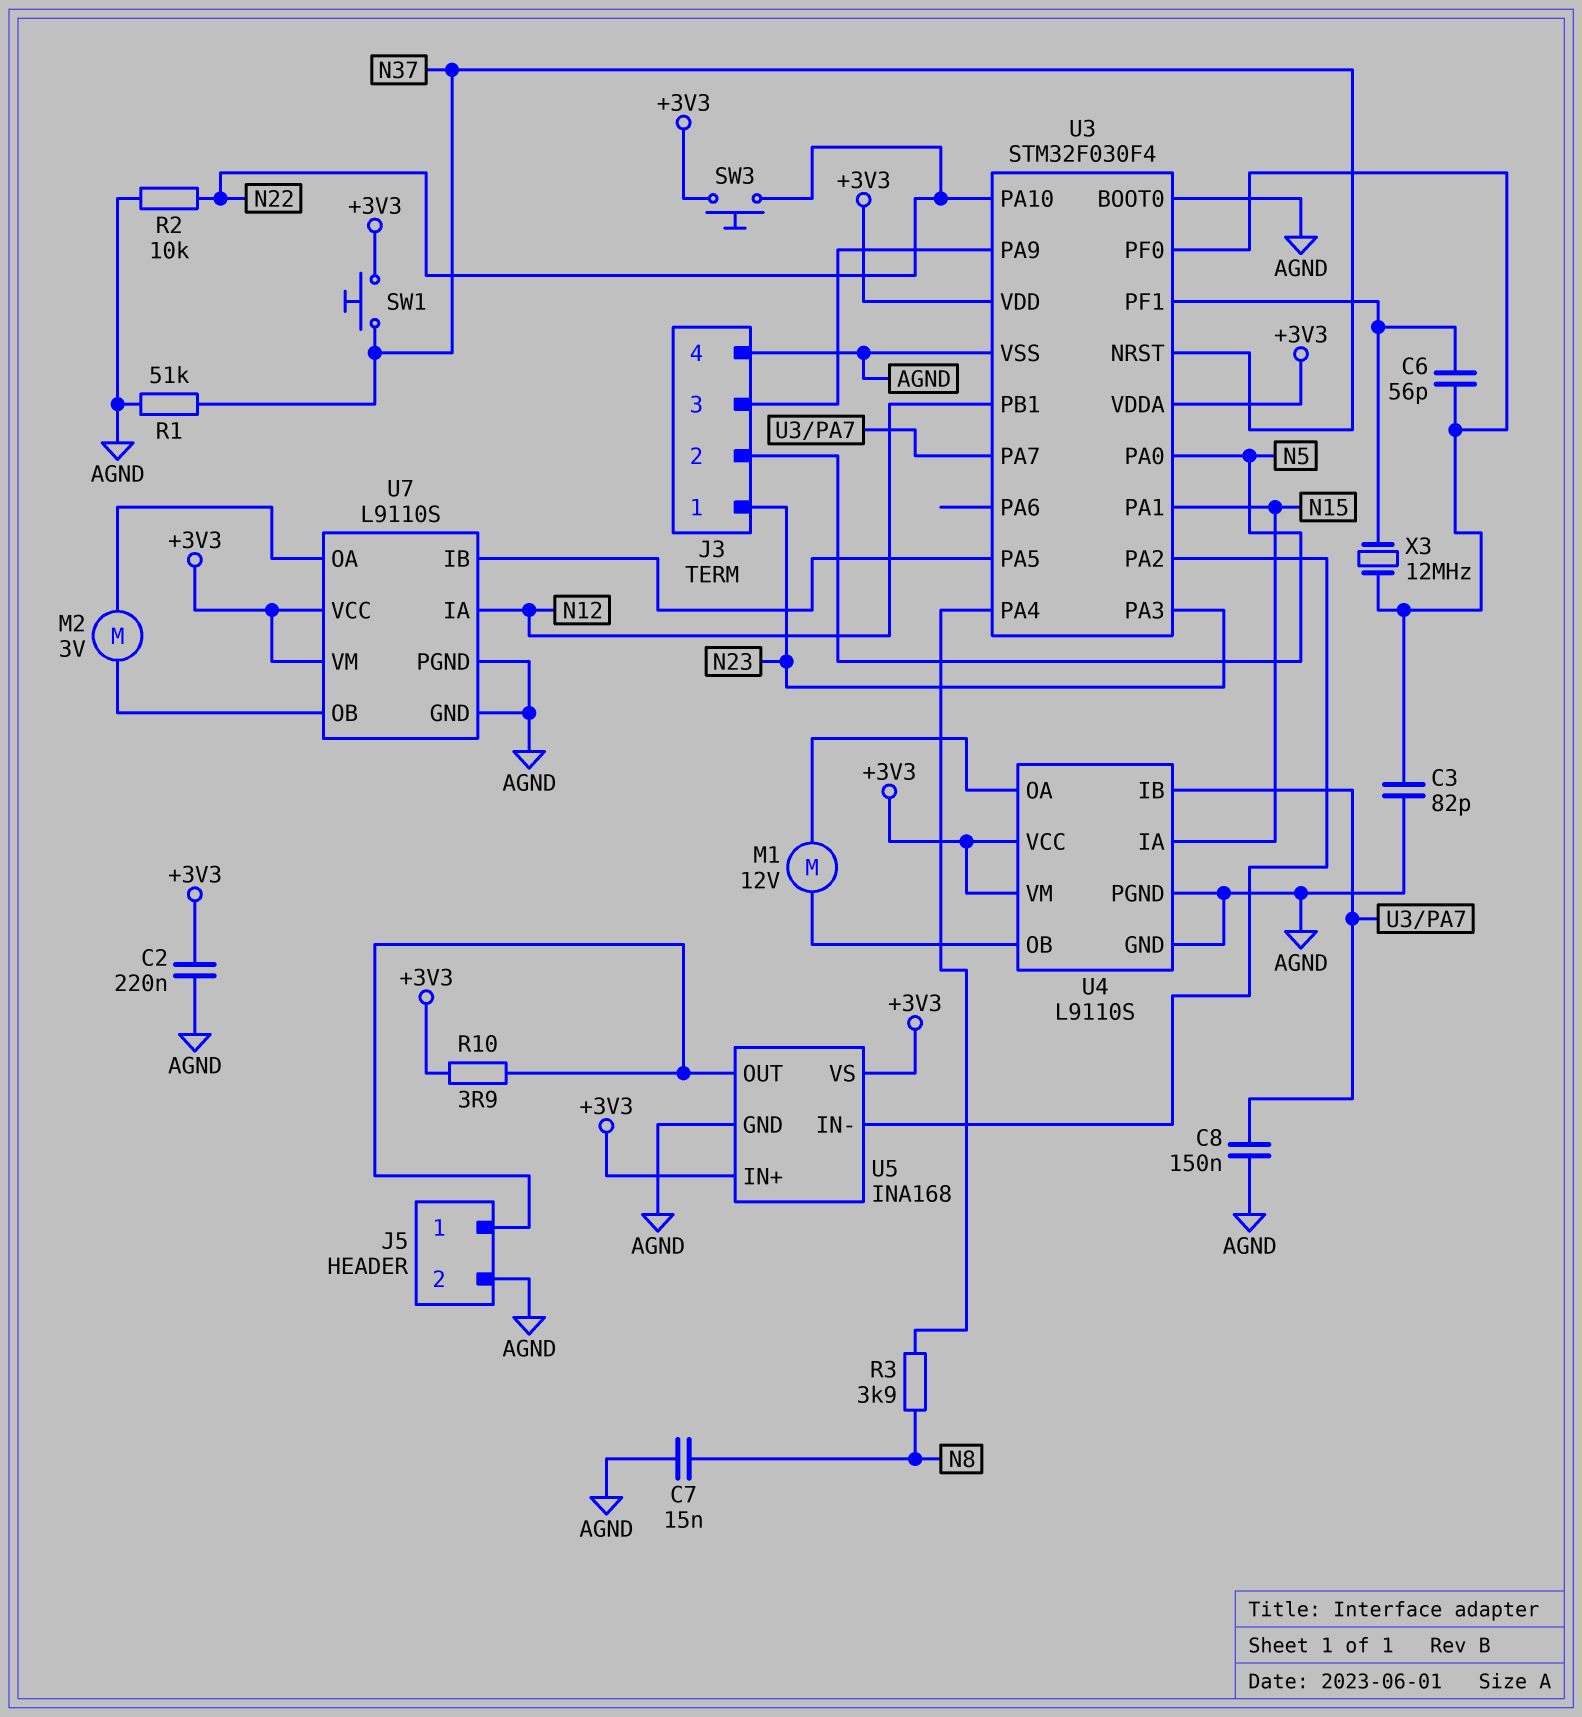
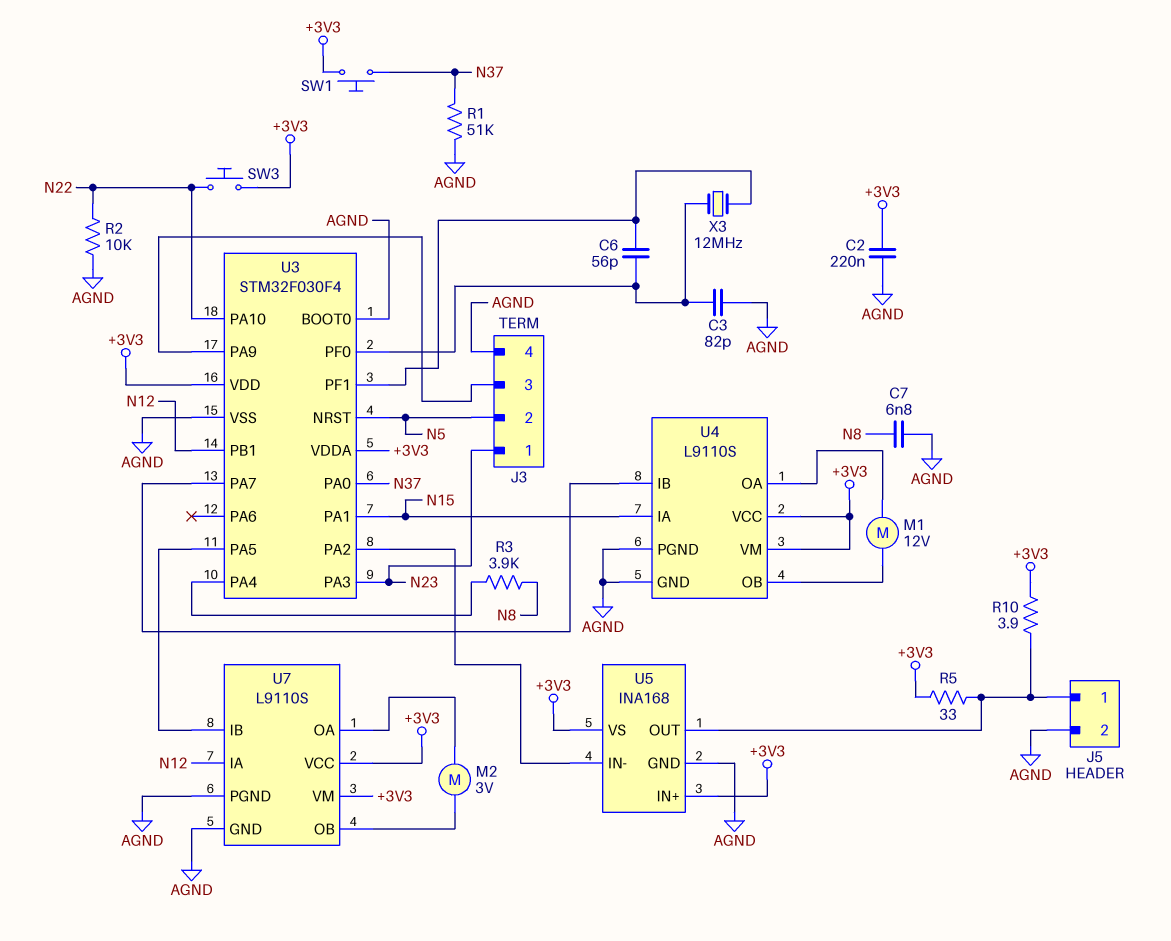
C7: 15nF (AGND, N8) -> 6.8nF (AGND, N8)
C8: 150nF (AGND, U3/PA7) -> none
R5: none -> 33 (+3V3, J5/1)
U3 pin NRST: N37 -> N5
U3 pin PA0: N5 -> N37

